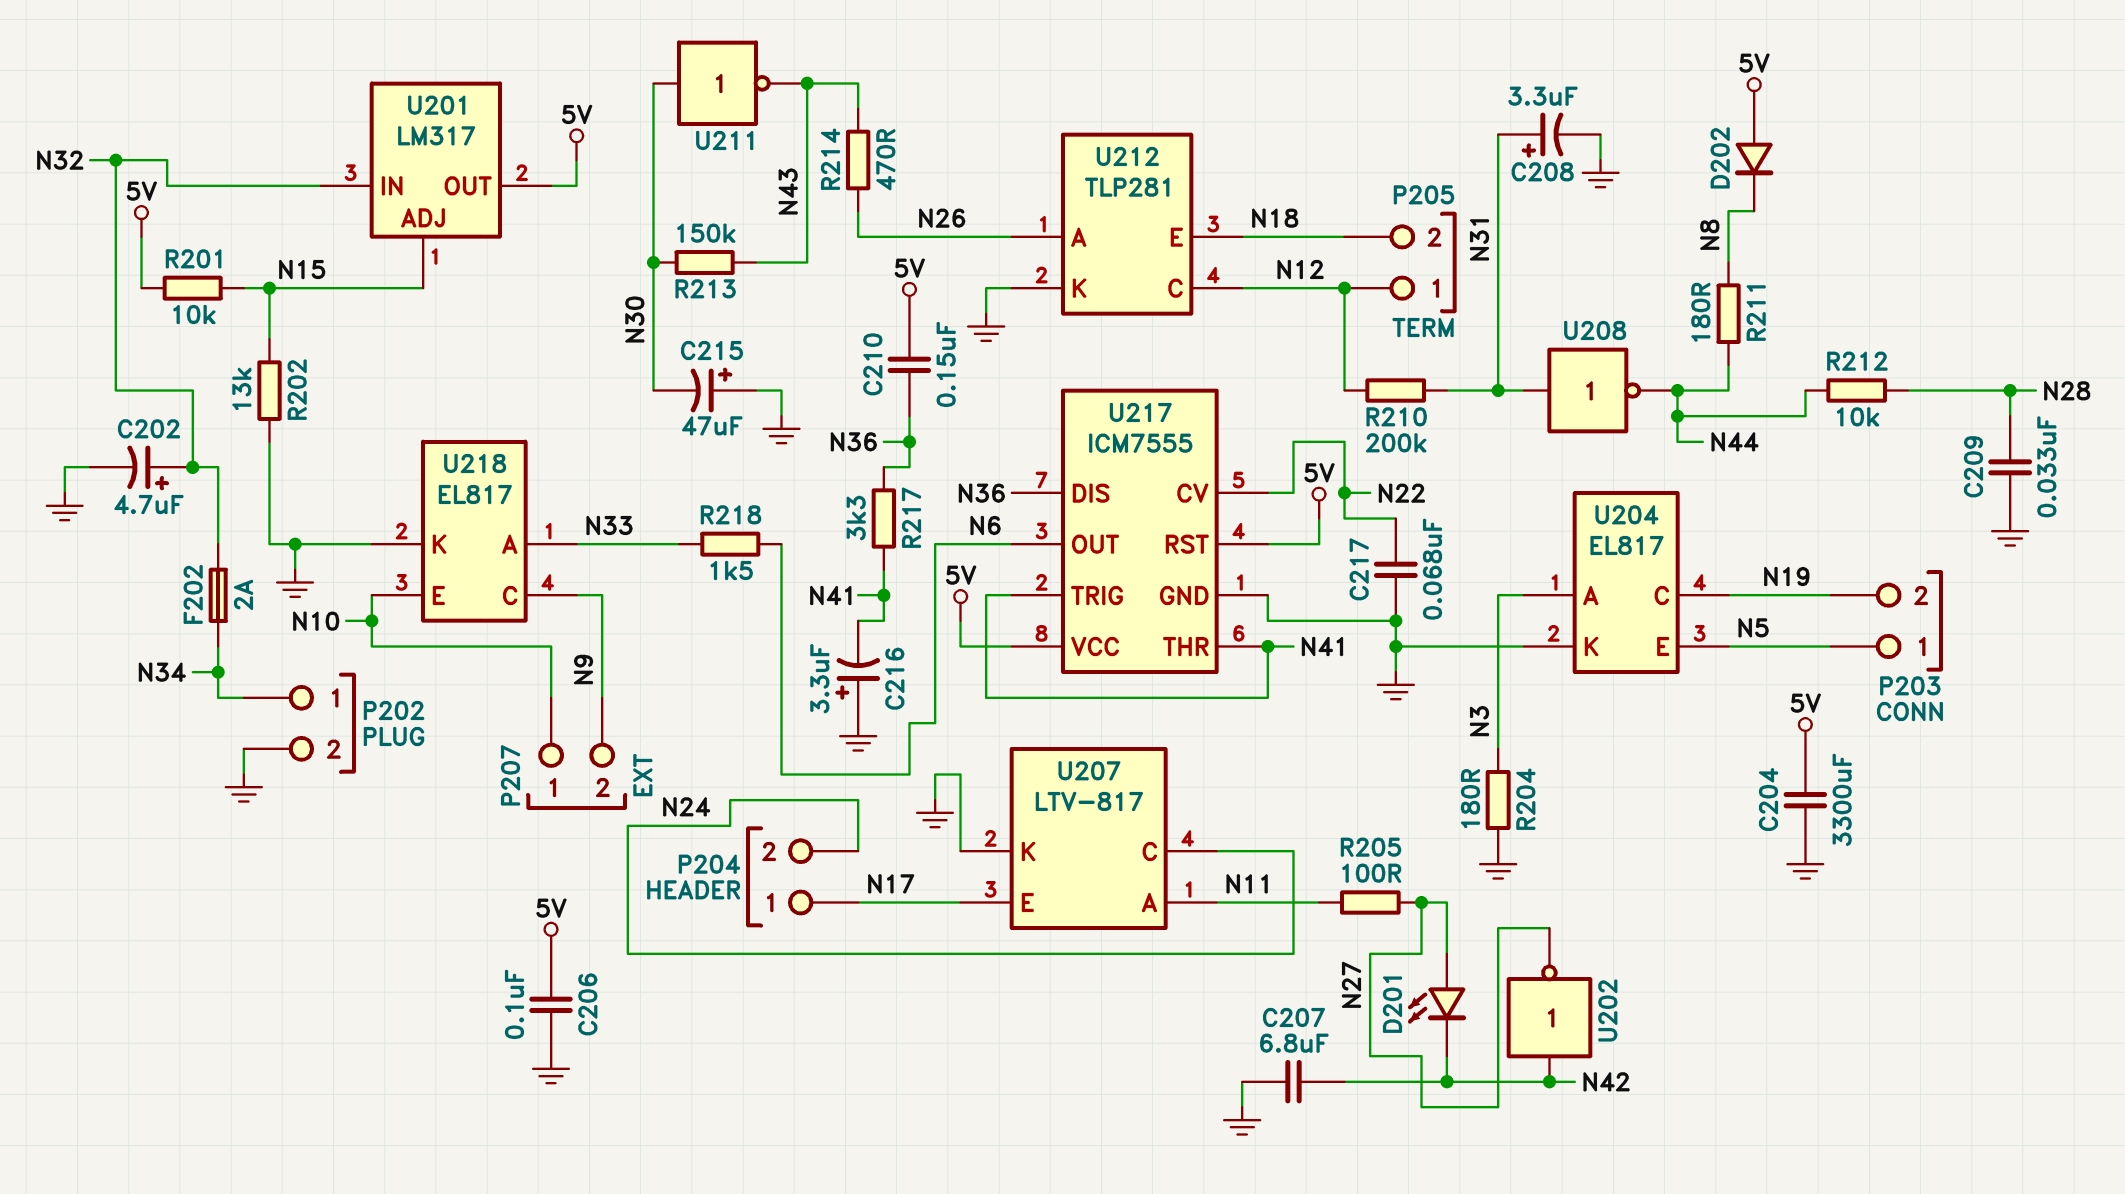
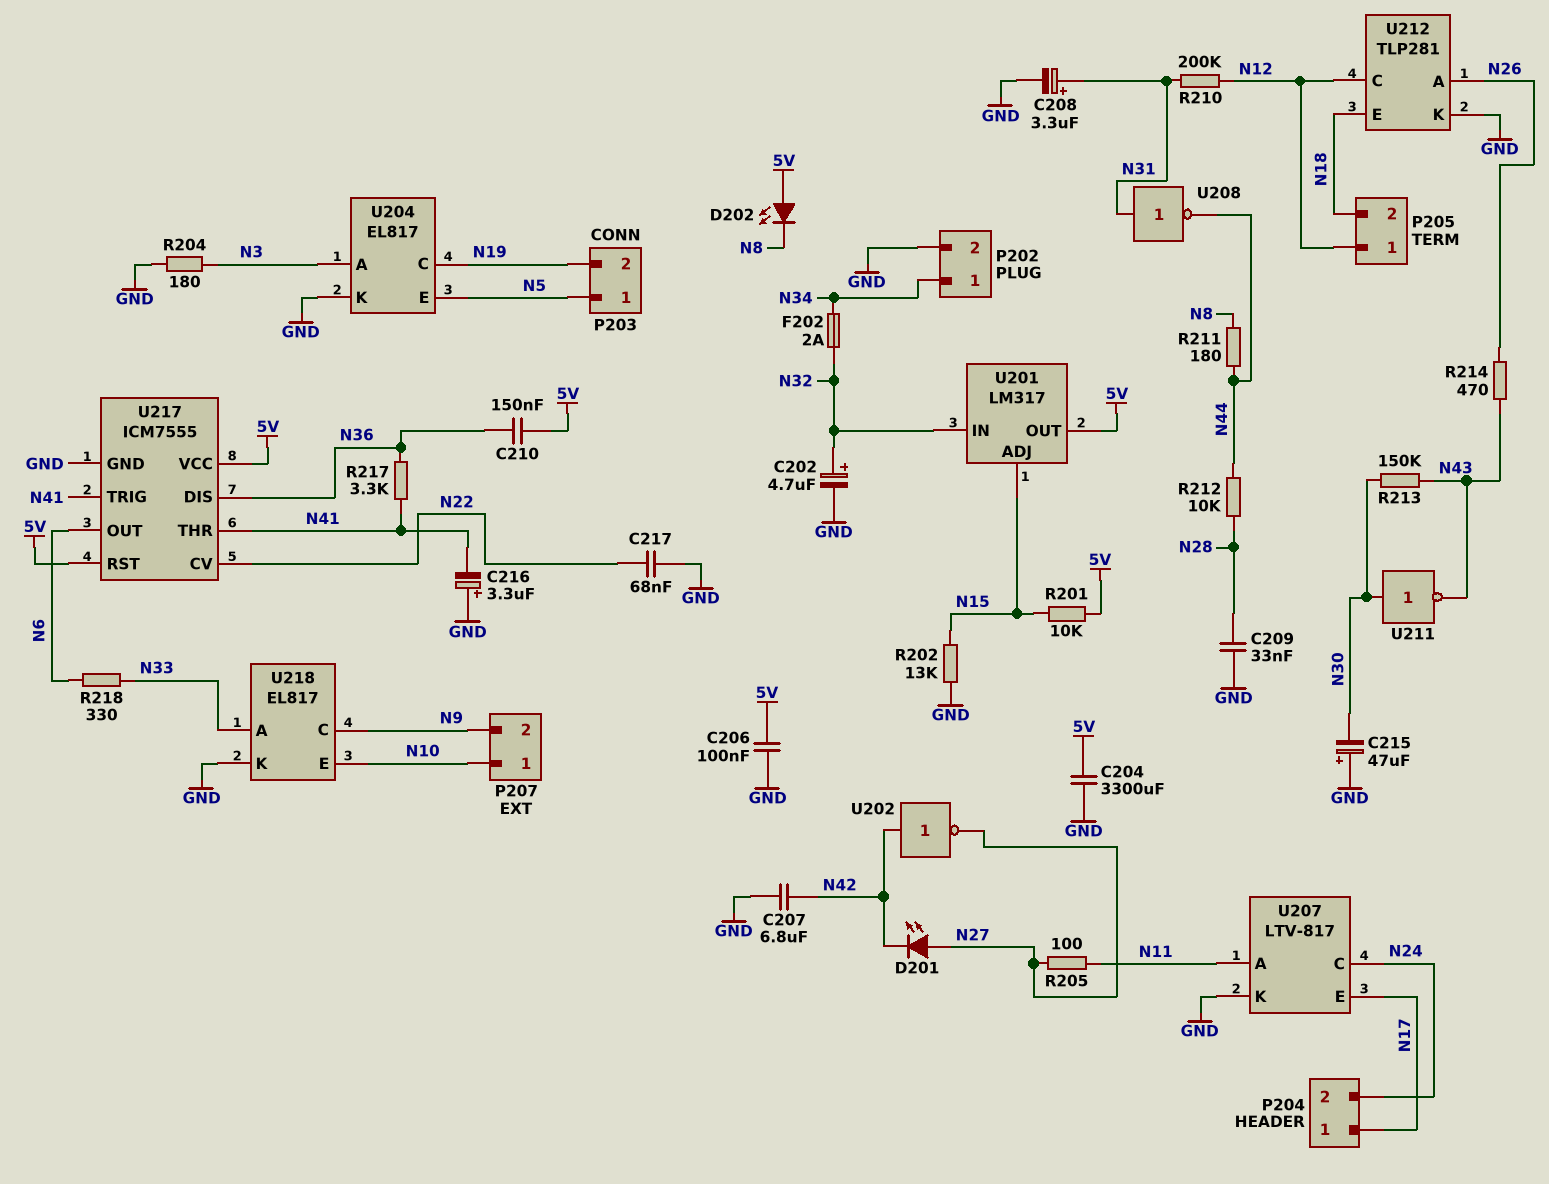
D202: diode (A 5V, K N8) -> LED (A 5V, K N8)
R218: 1.5k (N6, N33) -> 330 (N6, N33)

